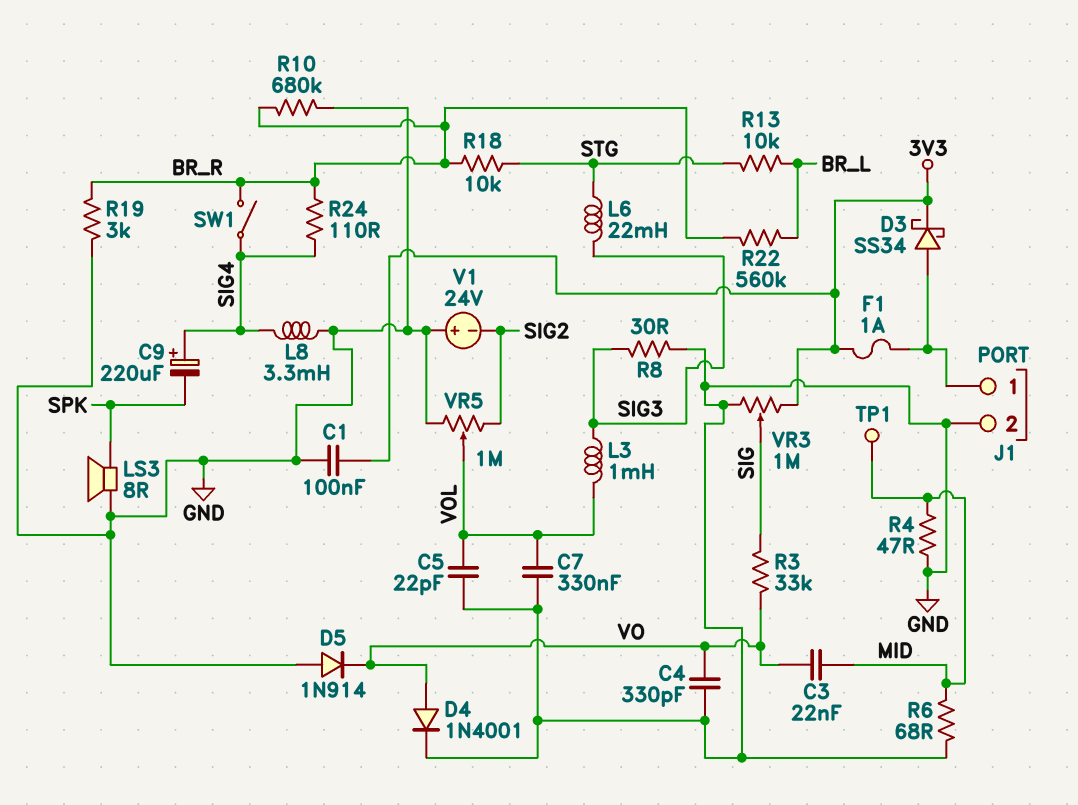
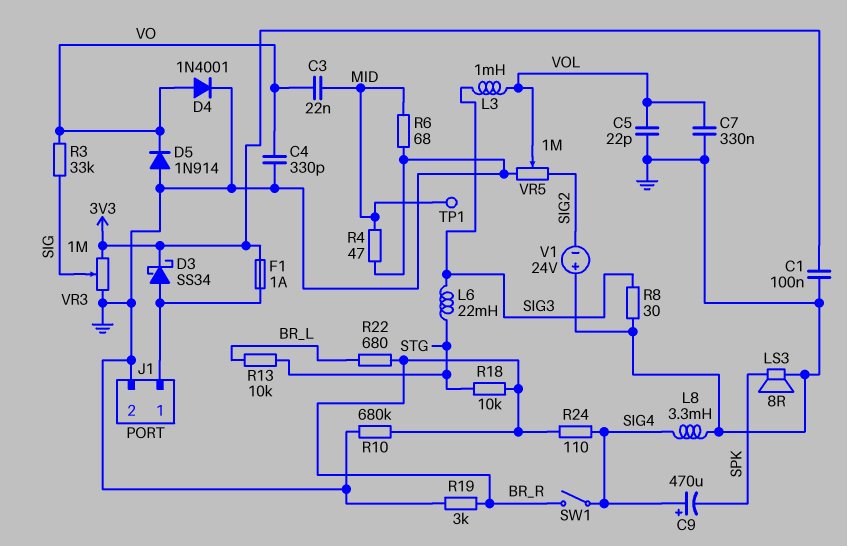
C9: 220uF (plus SIG4, minus SPK) -> 470uF (plus SIG4, minus SPK)
R22: 560k (BR_L, BR_R) -> 680 (BR_L, BR_R)

